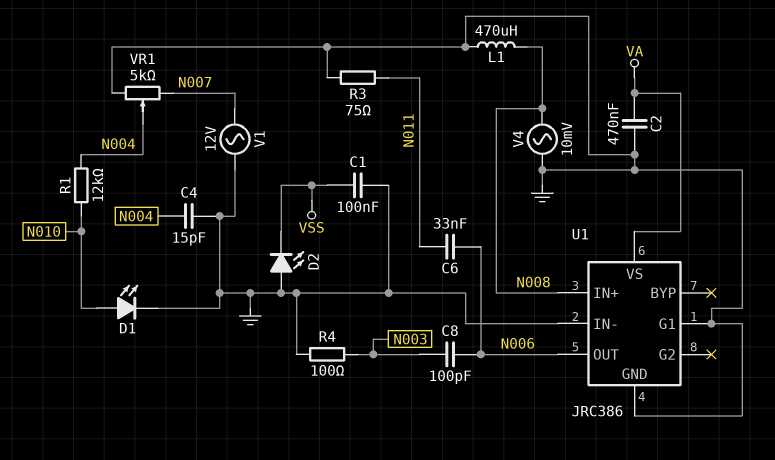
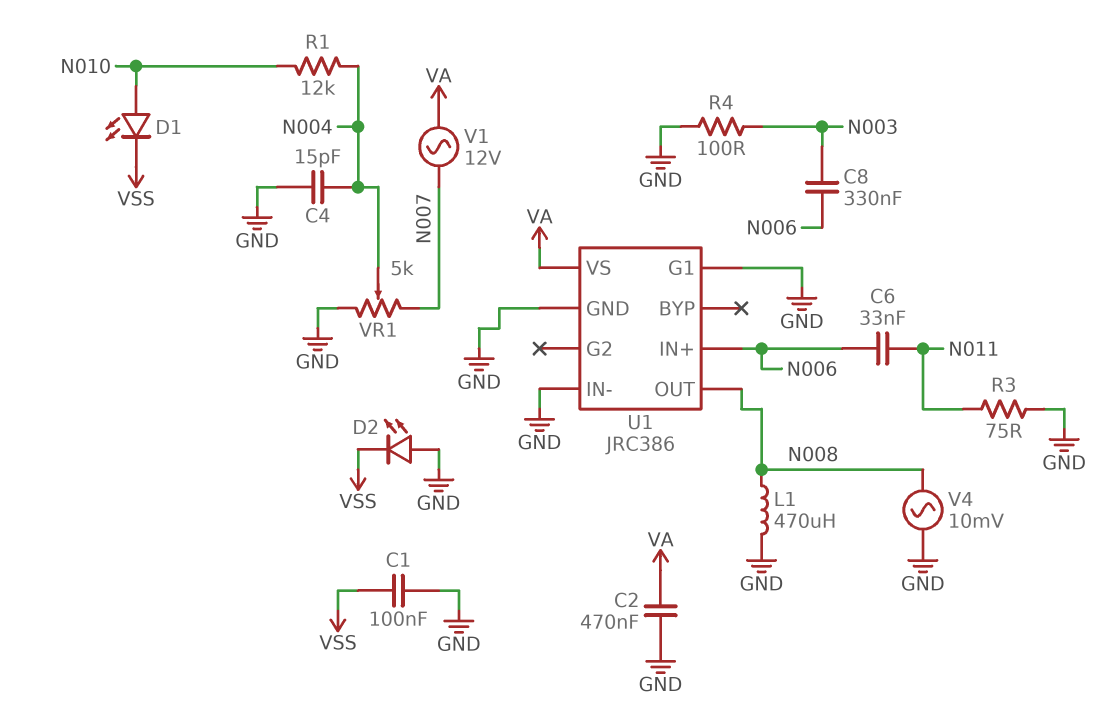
C8: 100pF (N003, N006) -> 330nF (N003, N006)
D1: LED (A N010, K GND) -> LED (A N010, K VSS)
U1 pin IN+: N008 -> N006
U1 pin OUT: N006 -> N008
V1: AC 12V (GND, N007) -> AC 12V (N007, VA)

